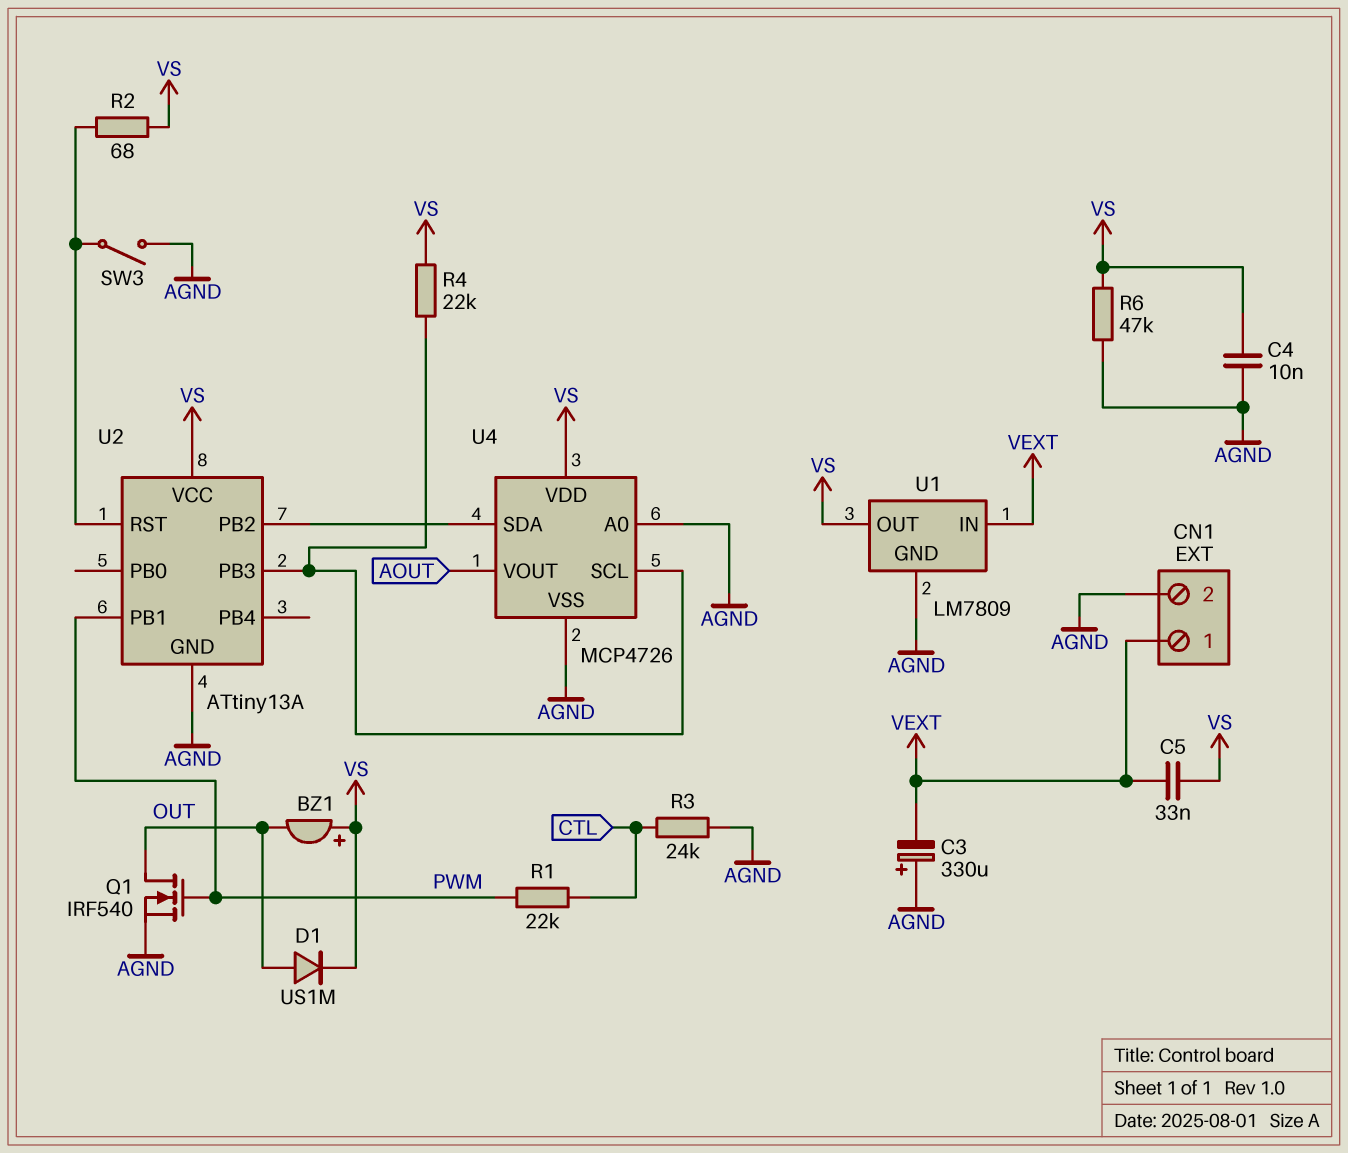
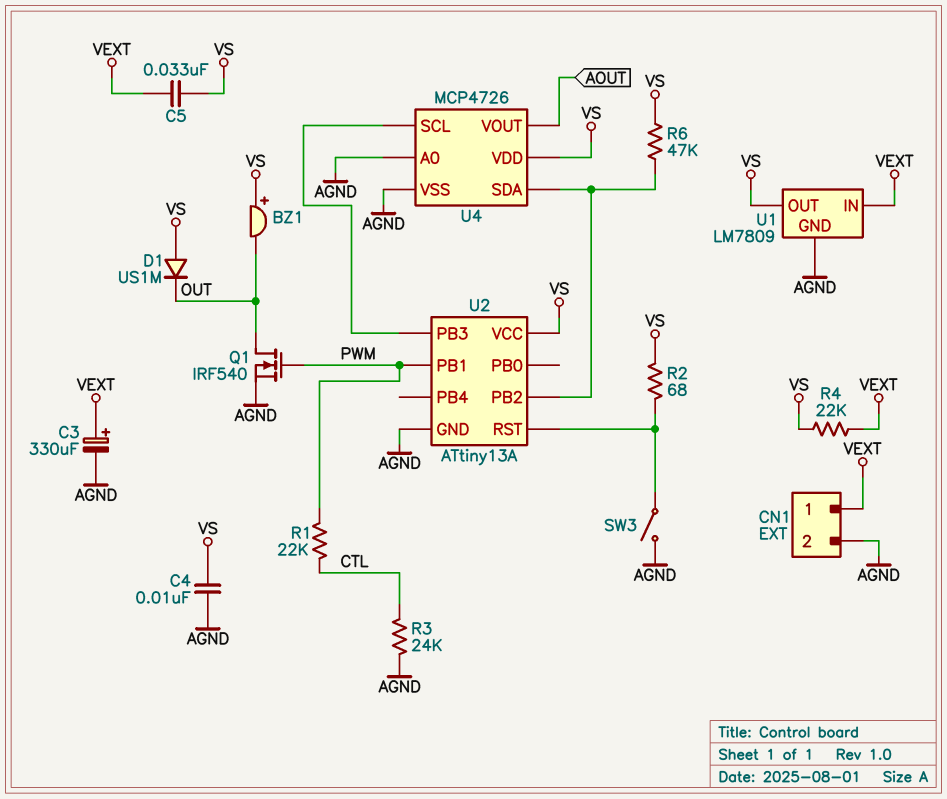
C3: 330uF (plus AGND, minus VEXT) -> 330uF (plus VEXT, minus AGND)
D1: diode US1M (A OUT, K VS) -> diode US1M (A VS, K OUT)
R4: 22k (U2/PB3, VS) -> 22k (VEXT, VS)
R6: 47k (AGND, VS) -> 47k (U2/PB2, VS)

